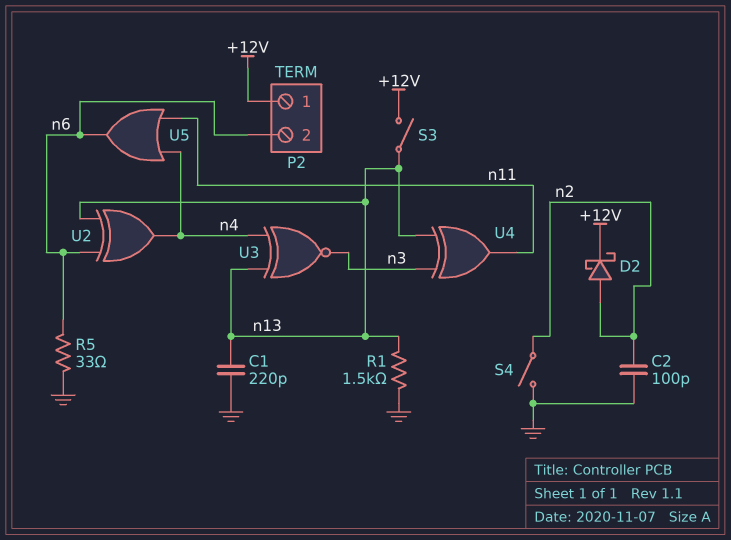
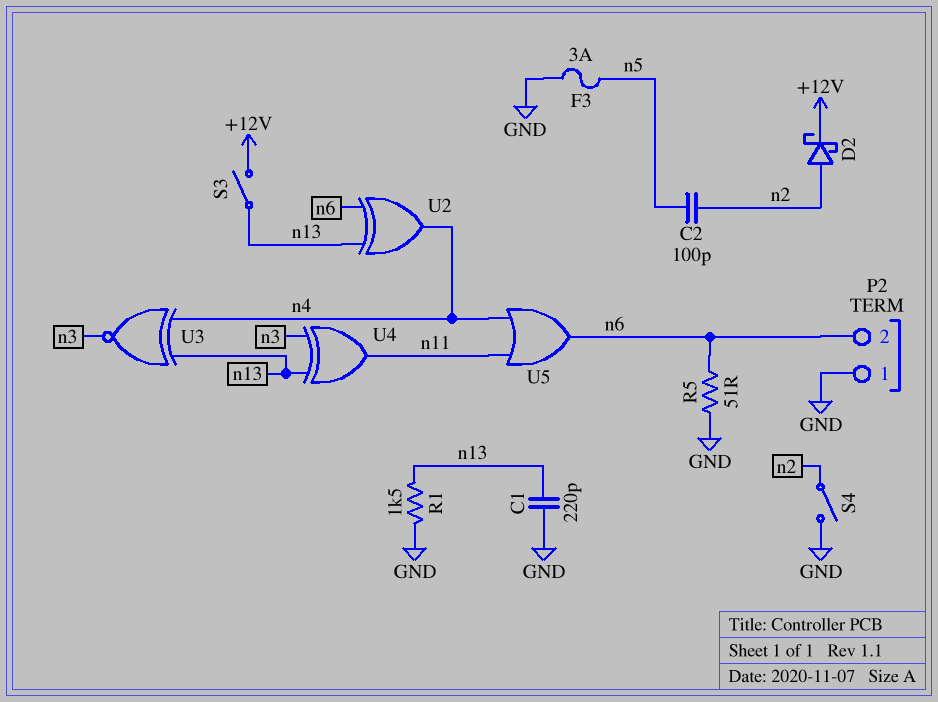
C2: 100pF (GND, n2) -> 100pF (n2, n5)
F3: none -> 3A (GND, n5)
P2 pin 1: +12V -> GND
R5: 33 (GND, n6) -> 51 (GND, n6)

